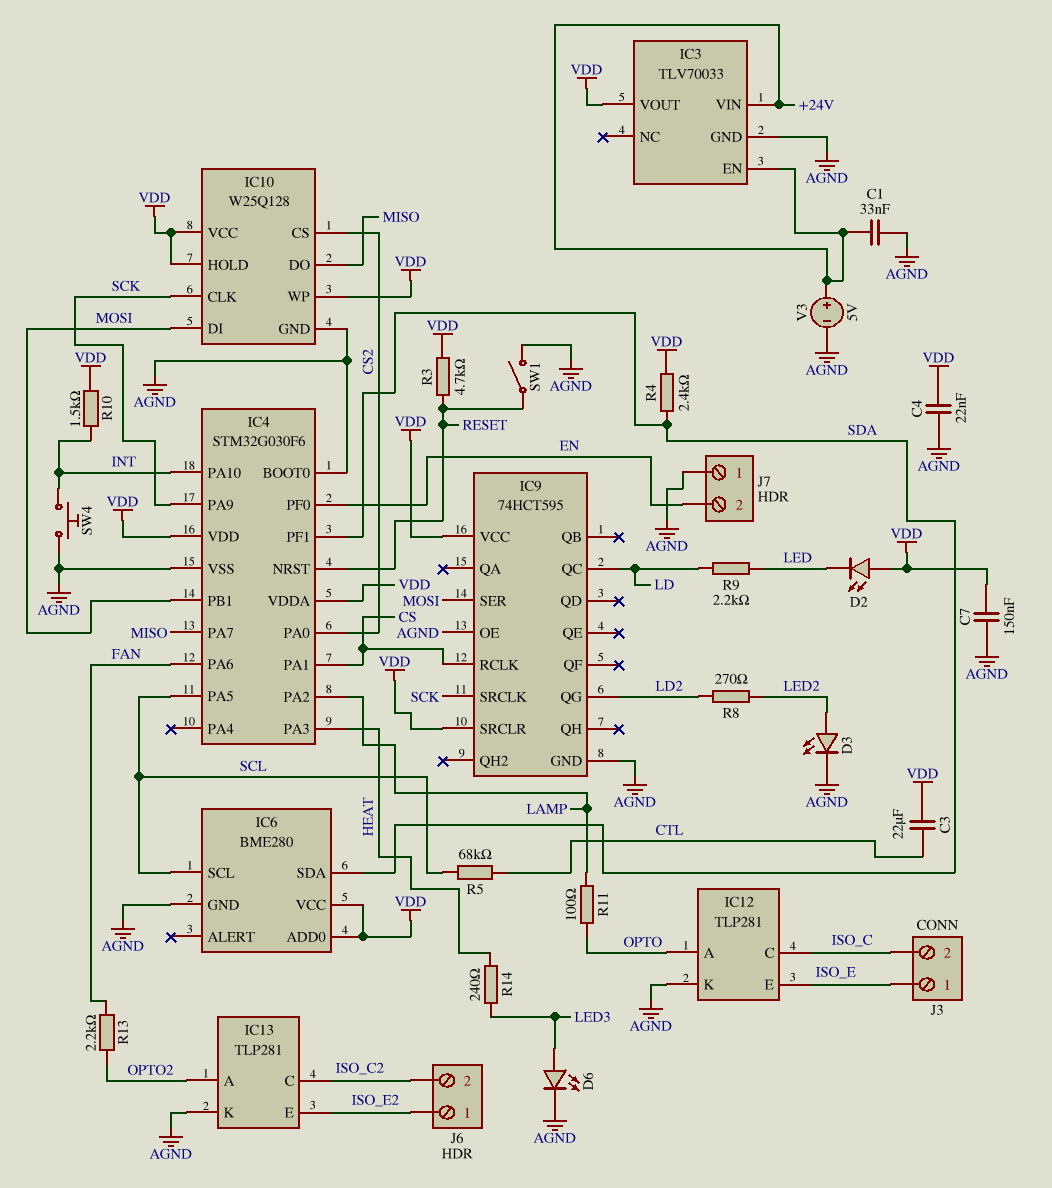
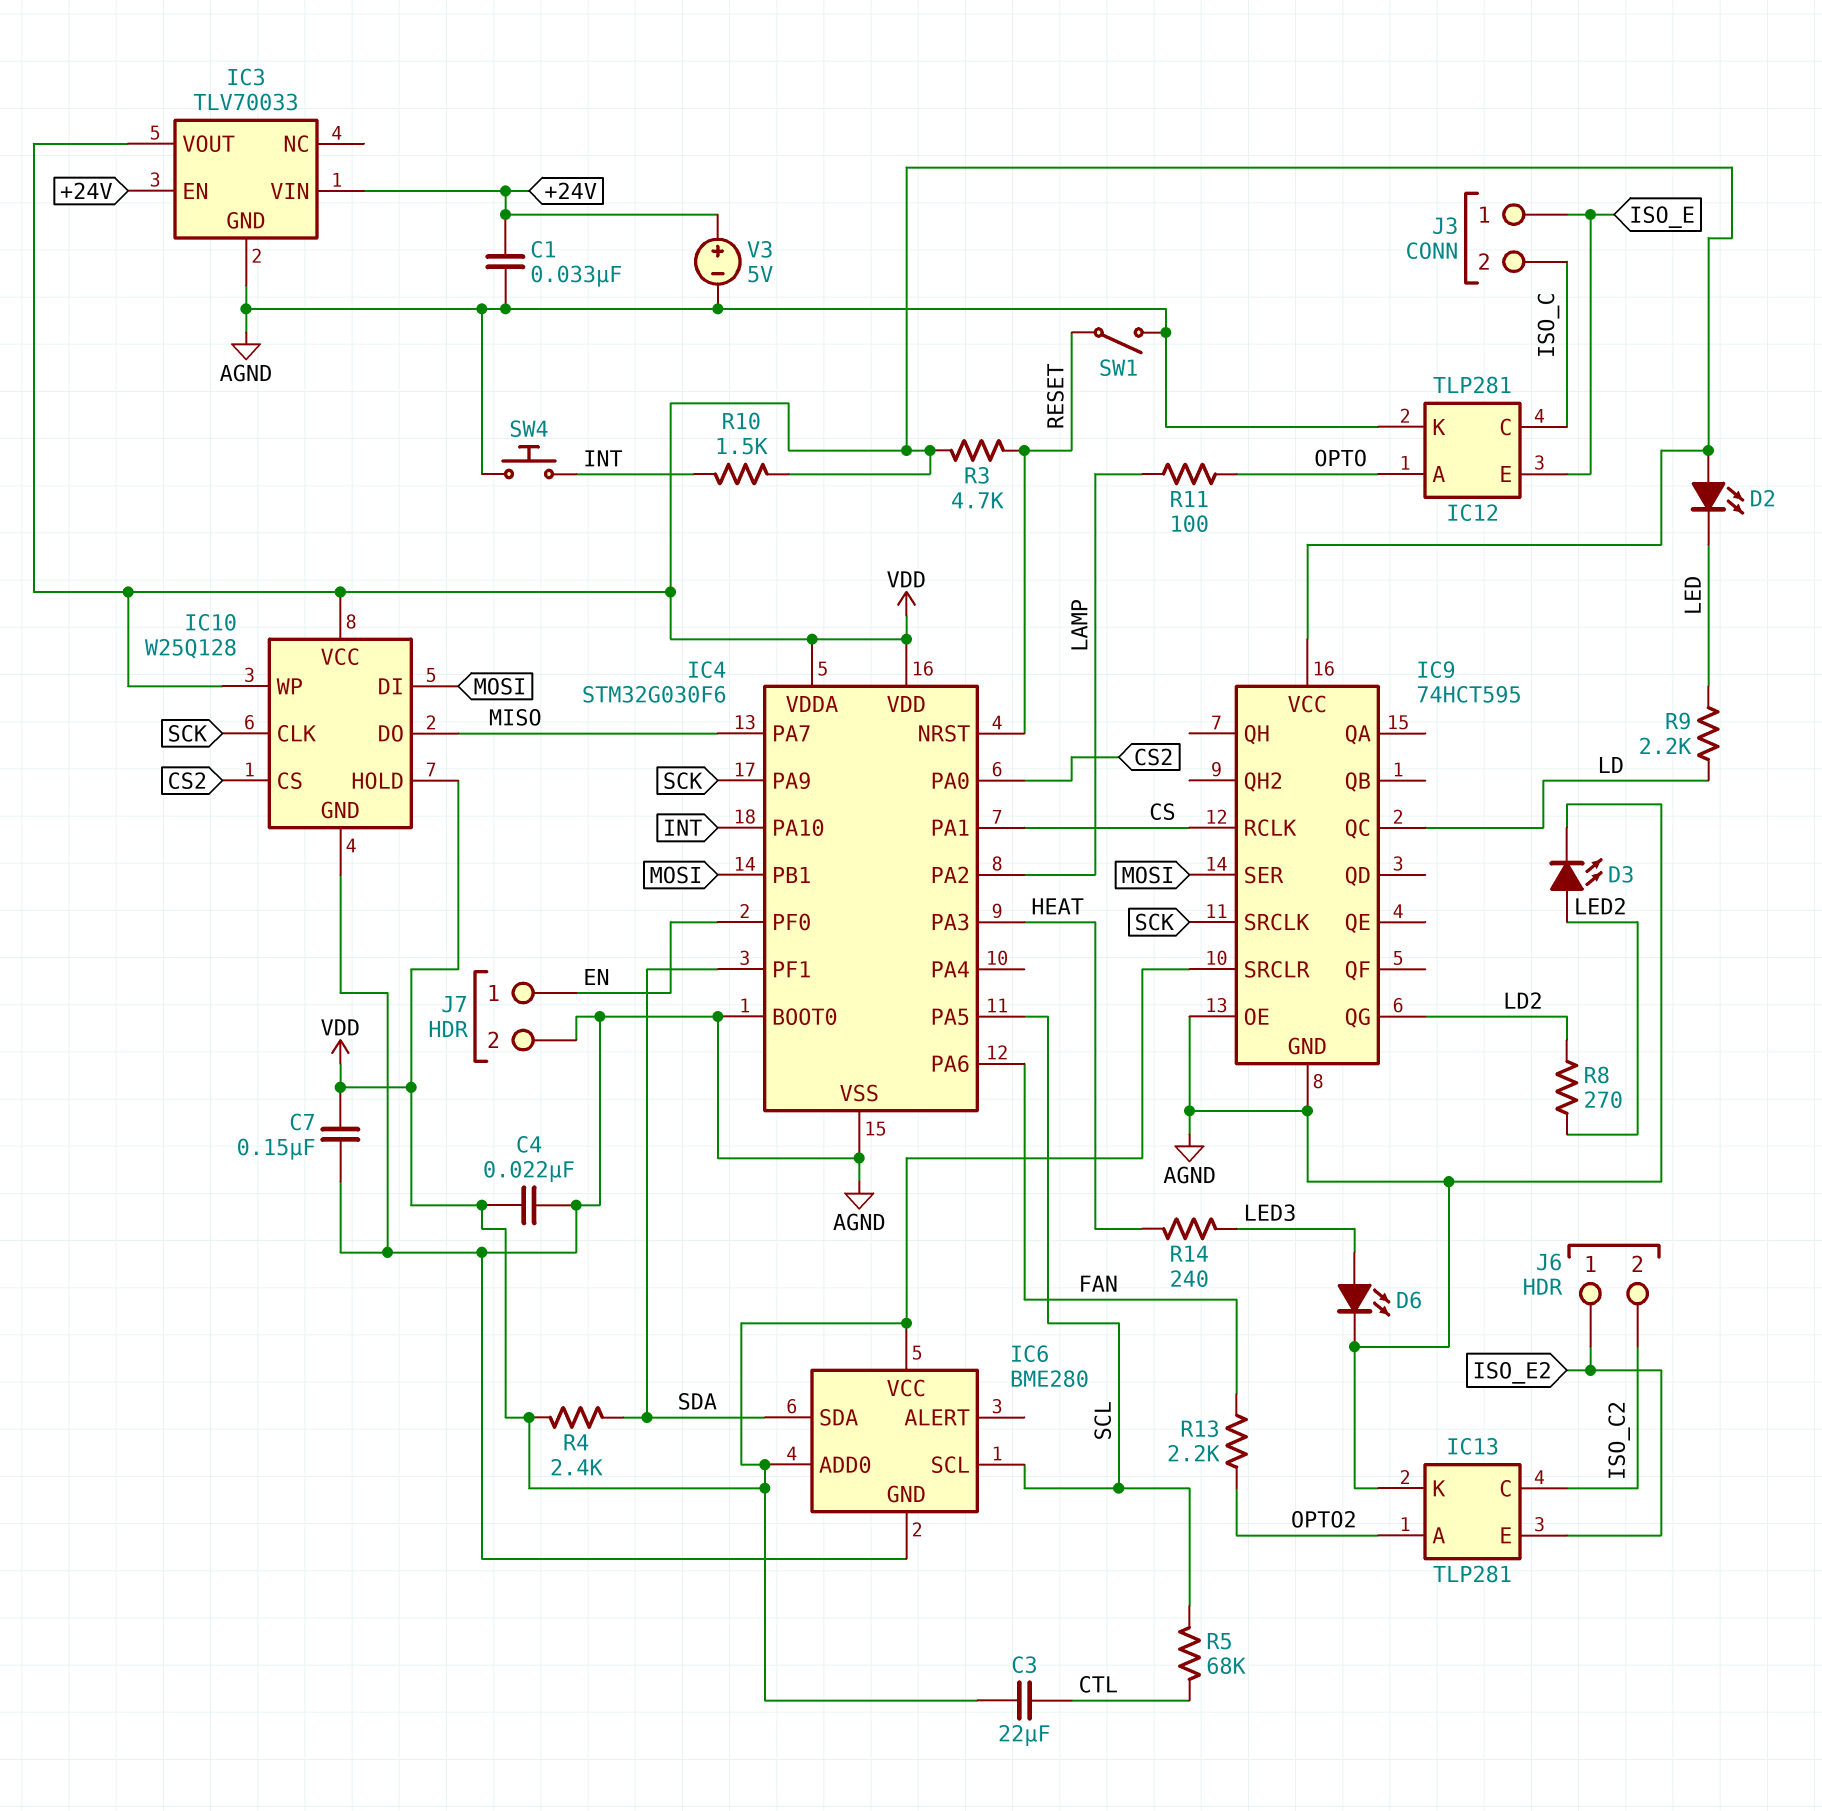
J7 pin 1: AGND -> EN
J7 pin 2: EN -> AGND

